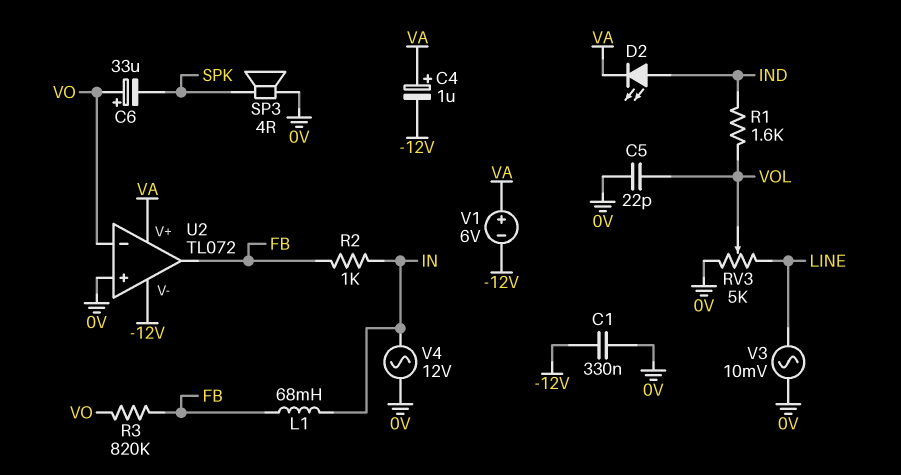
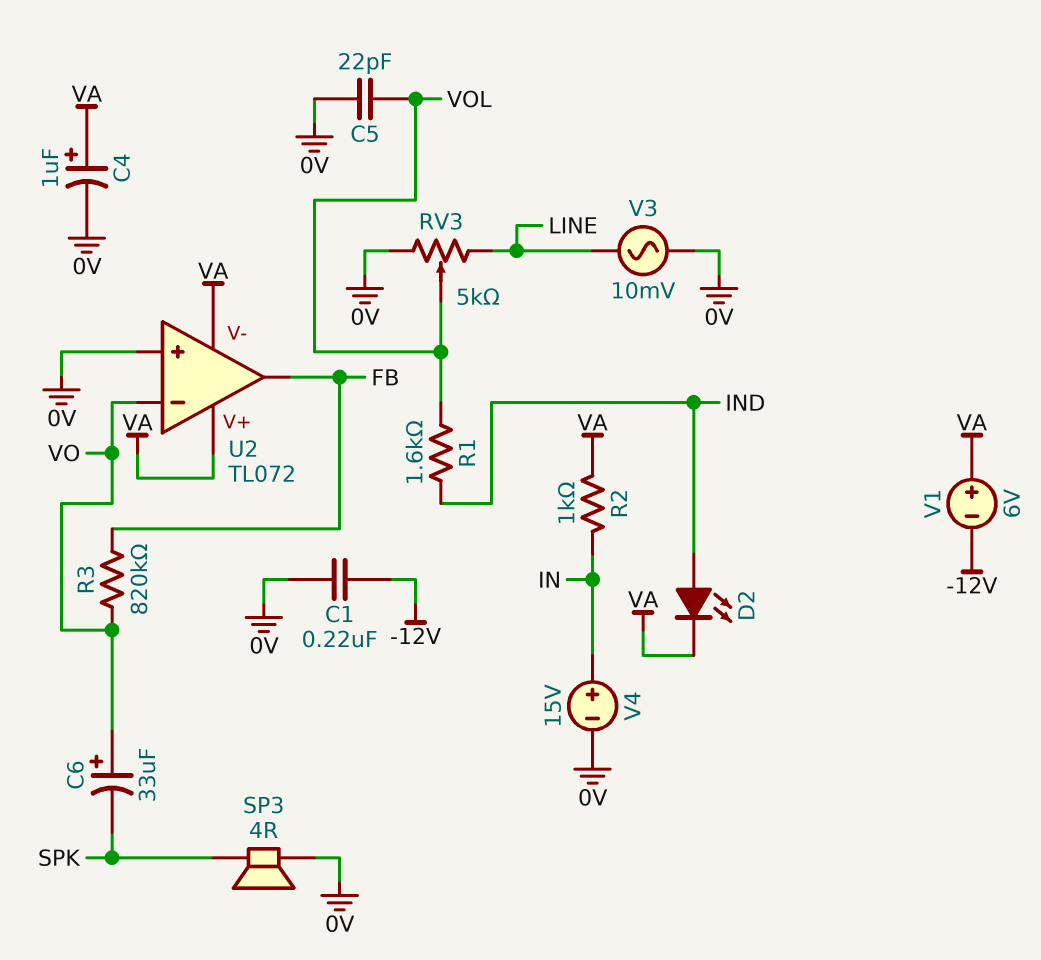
C1: 330nF (-12V, 0V) -> 220nF (-12V, 0V)
C4: 1uF (plus VA, minus -12V) -> 1uF (plus VA, minus 0V)
L1: 68mH (FB, IN) -> none
R2: 1k (FB, IN) -> 1k (IN, VA)
U2 pin V-: -12V -> VA
V4: AC 12V (0V, IN) -> 15V (plus IN, minus 0V)

